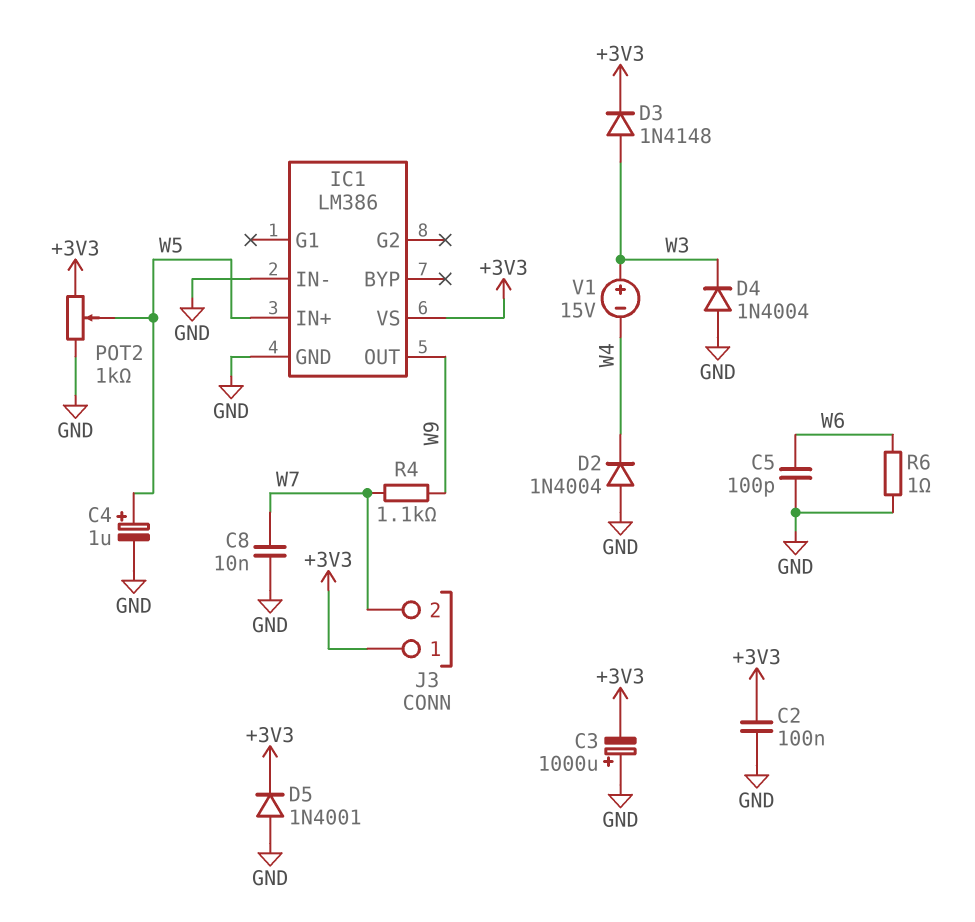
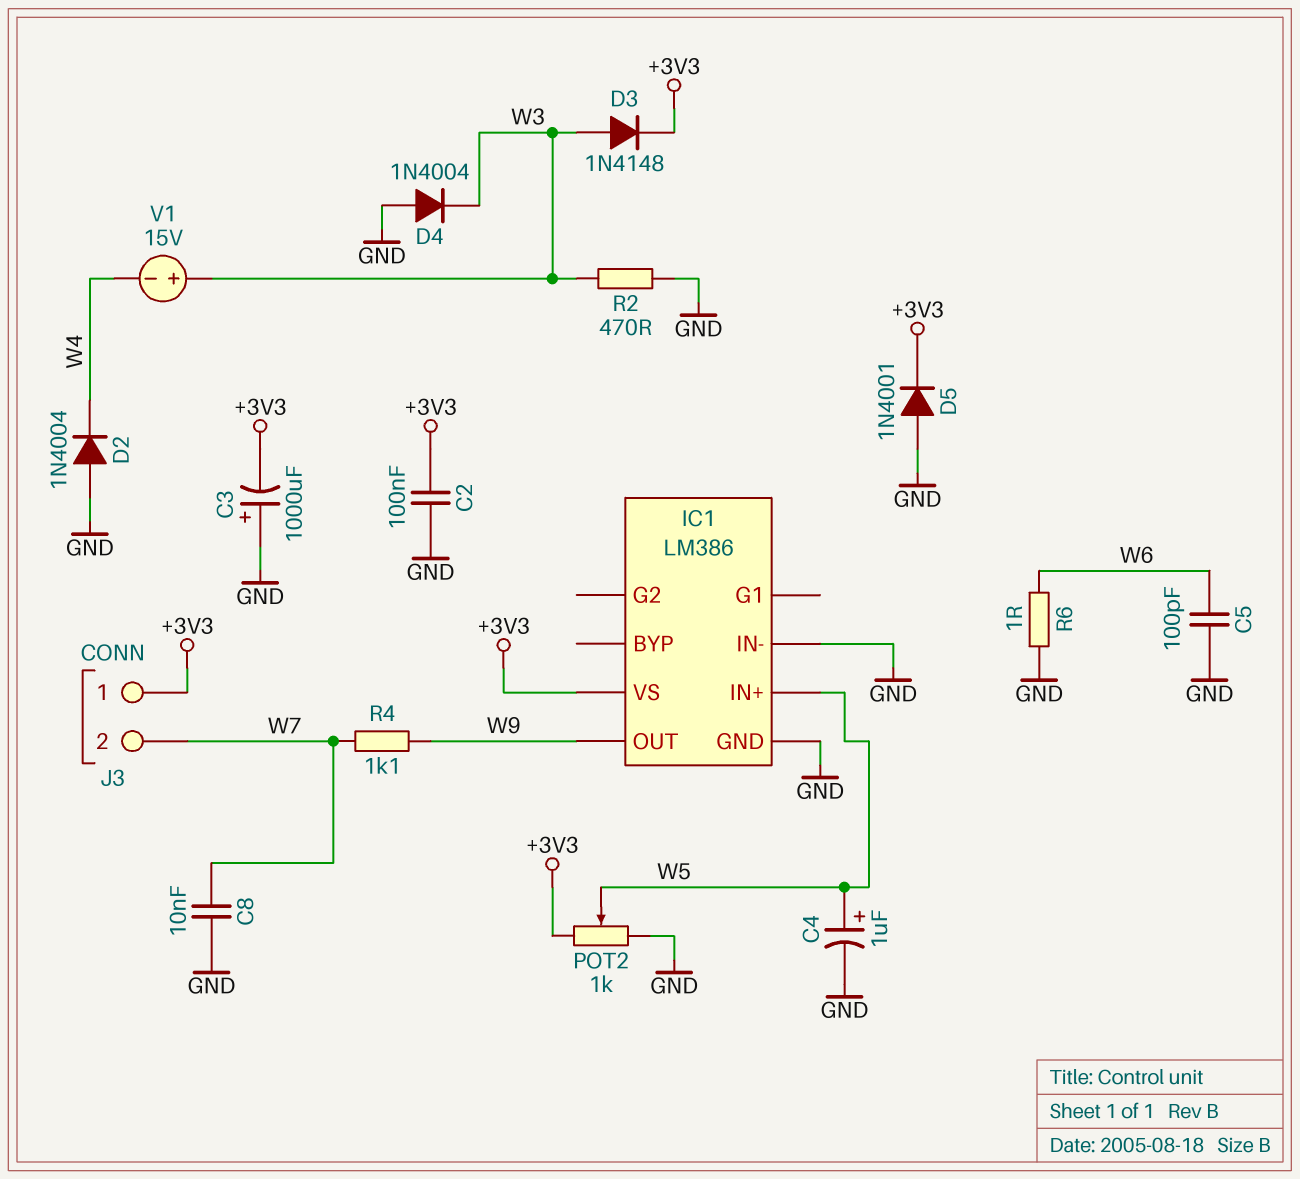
R2: none -> 470 (GND, W3)

